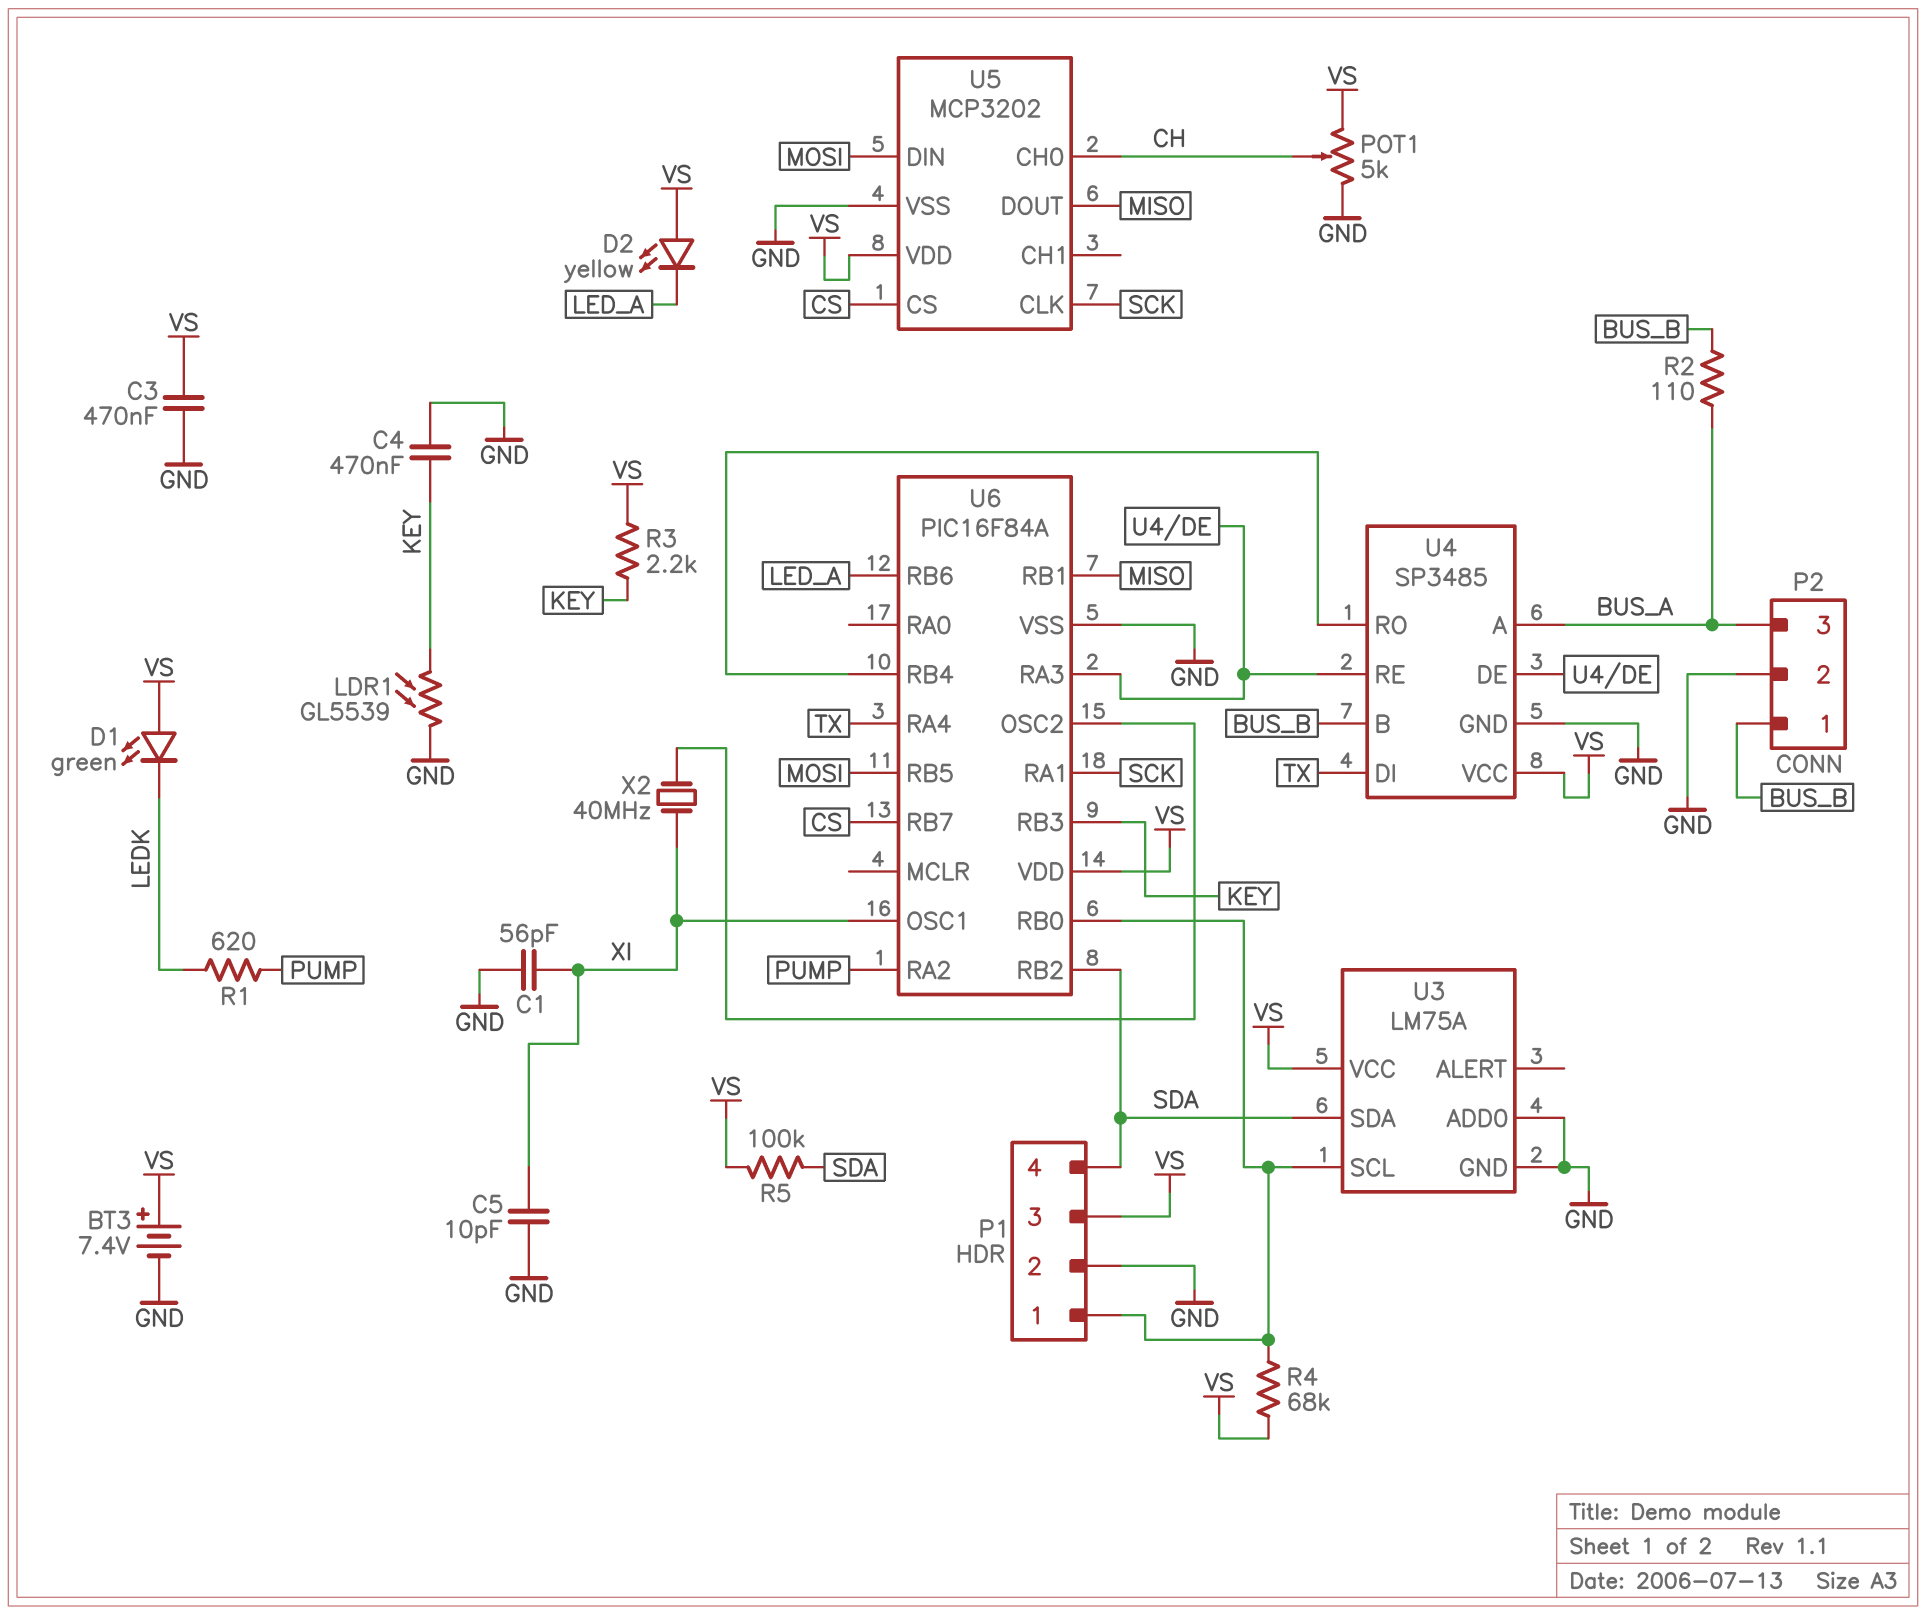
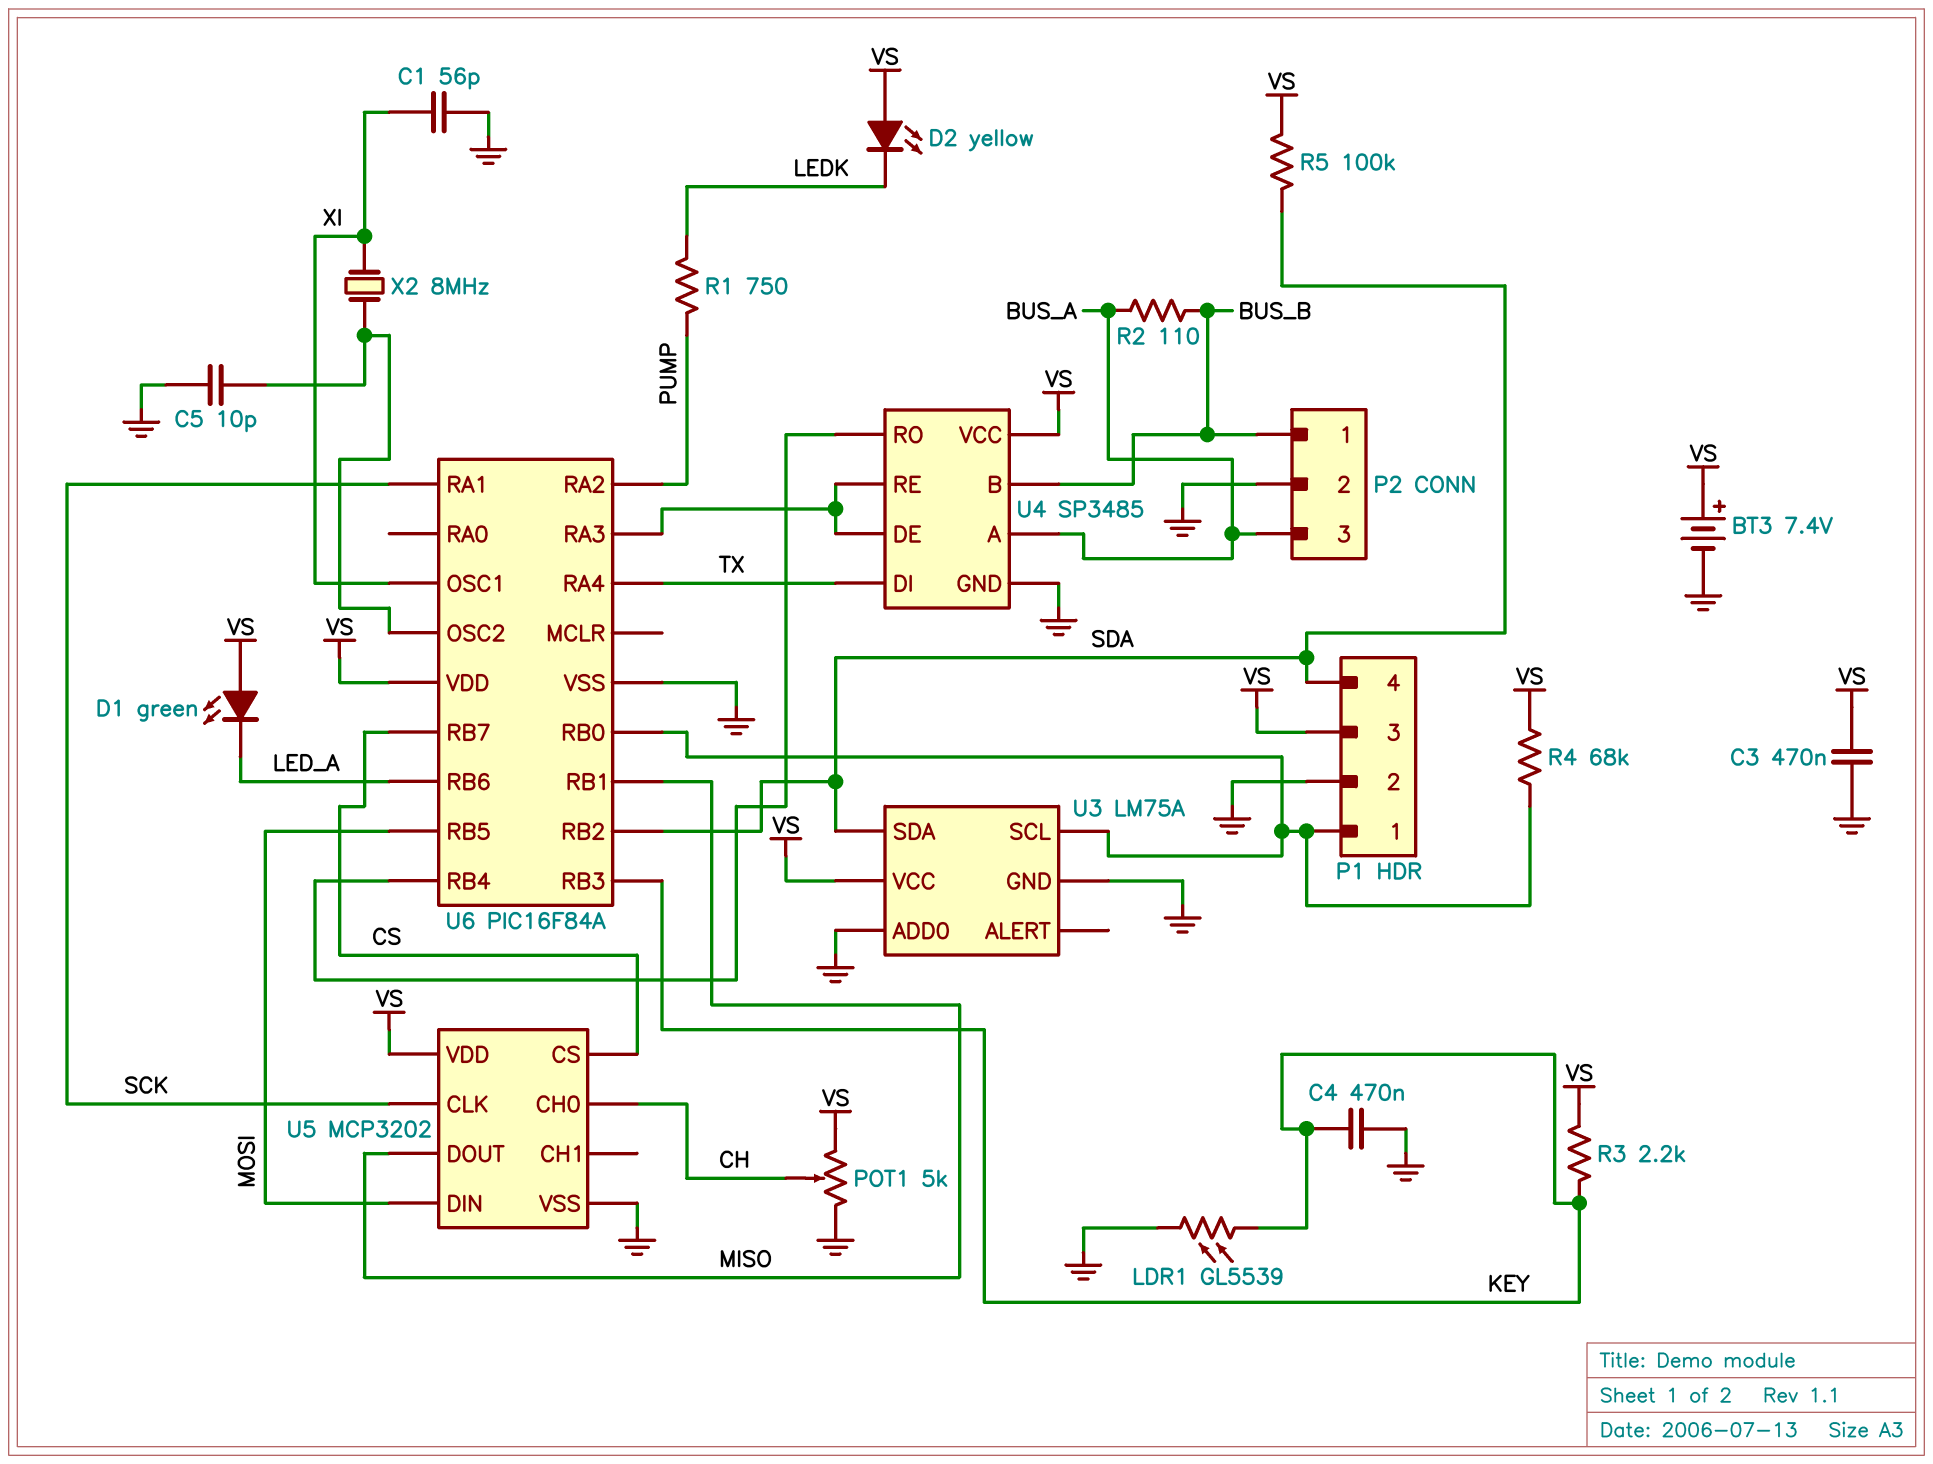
C5: 10pF (GND, XI) -> 10pF (GND, U6/OSC2)
D1: LED green (A VS, K LEDK) -> LED green (A VS, K LED_A)
D2: LED yellow (A VS, K LED_A) -> LED yellow (A VS, K LEDK)
R1: 620 (LEDK, PUMP) -> 750 (LEDK, PUMP)
X2: 40MHz (U6/OSC2, XI) -> 8MHz (U6/OSC2, XI)

